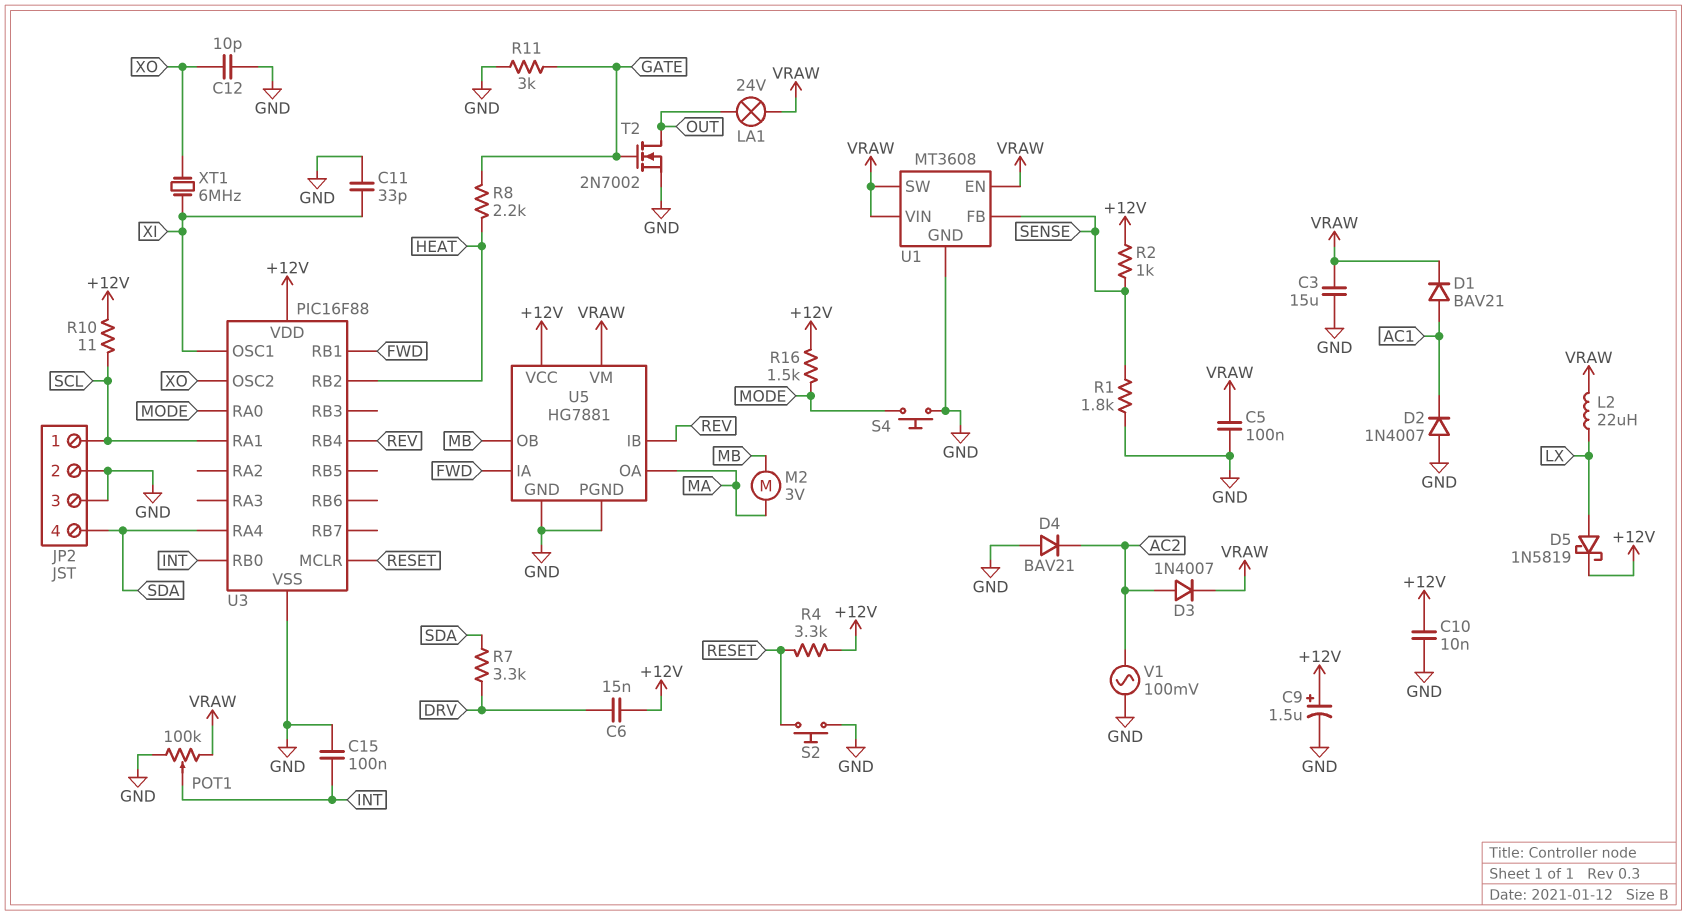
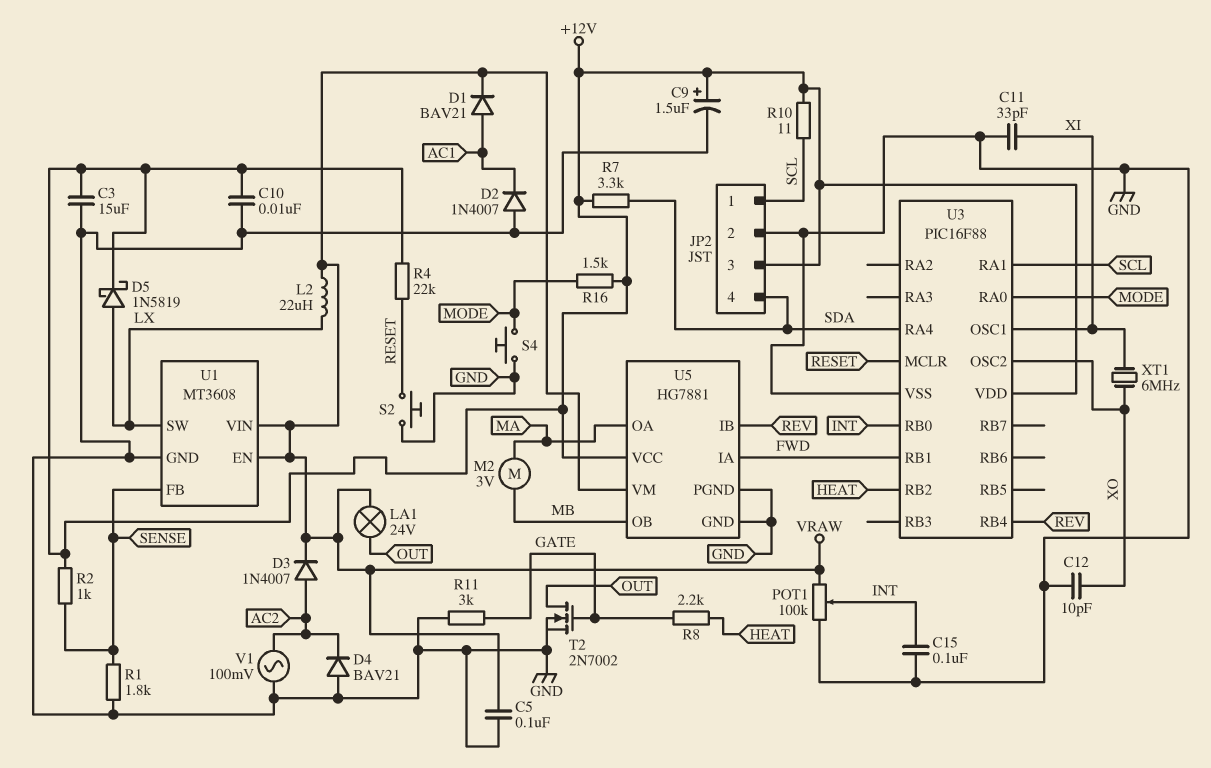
C3: 15uF (GND, VRAW) -> 15uF (+12V, GND)
C6: 15nF (+12V, DRV) -> none
JP2 pin 3: GND -> +12V
R4: 3.3k (+12V, RESET) -> 22k (+12V, RESET)
R7: 3.3k (DRV, SDA) -> 3.3k (+12V, SDA)
U1 pin SW: VRAW -> LX

